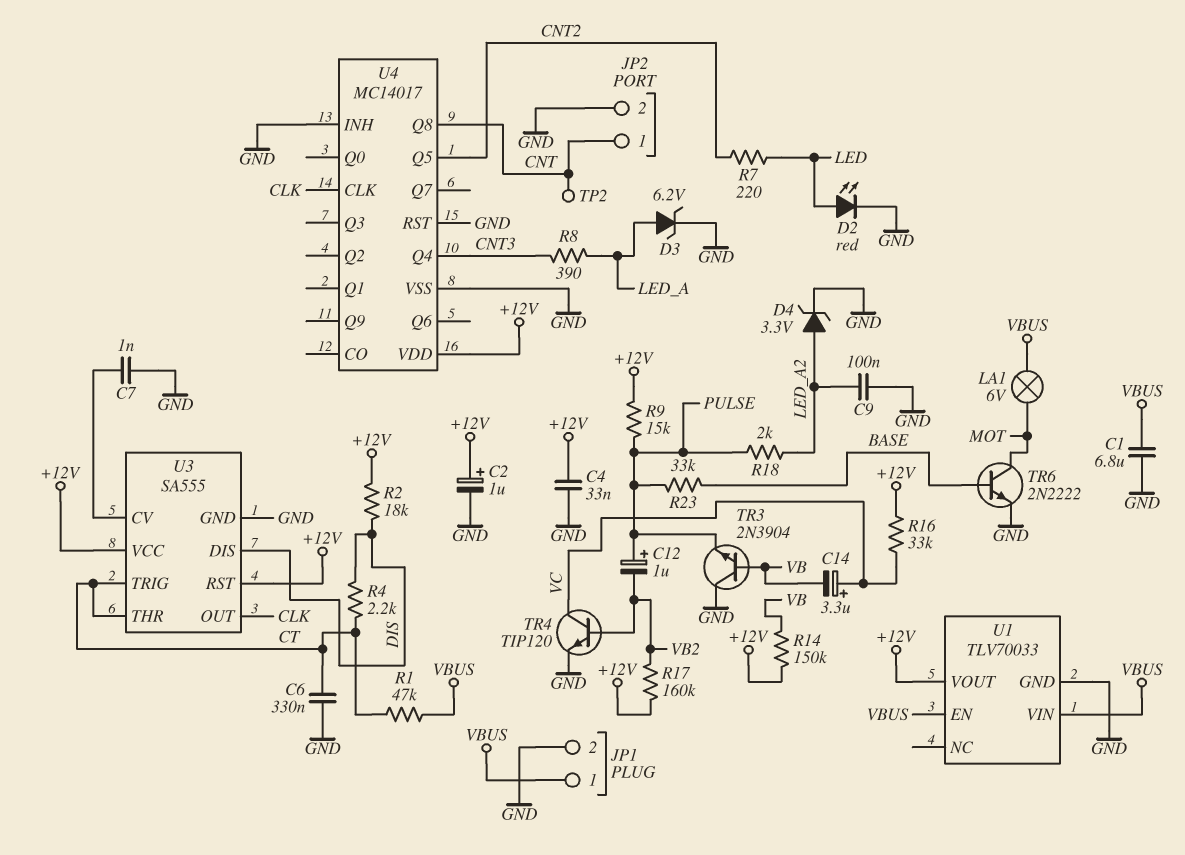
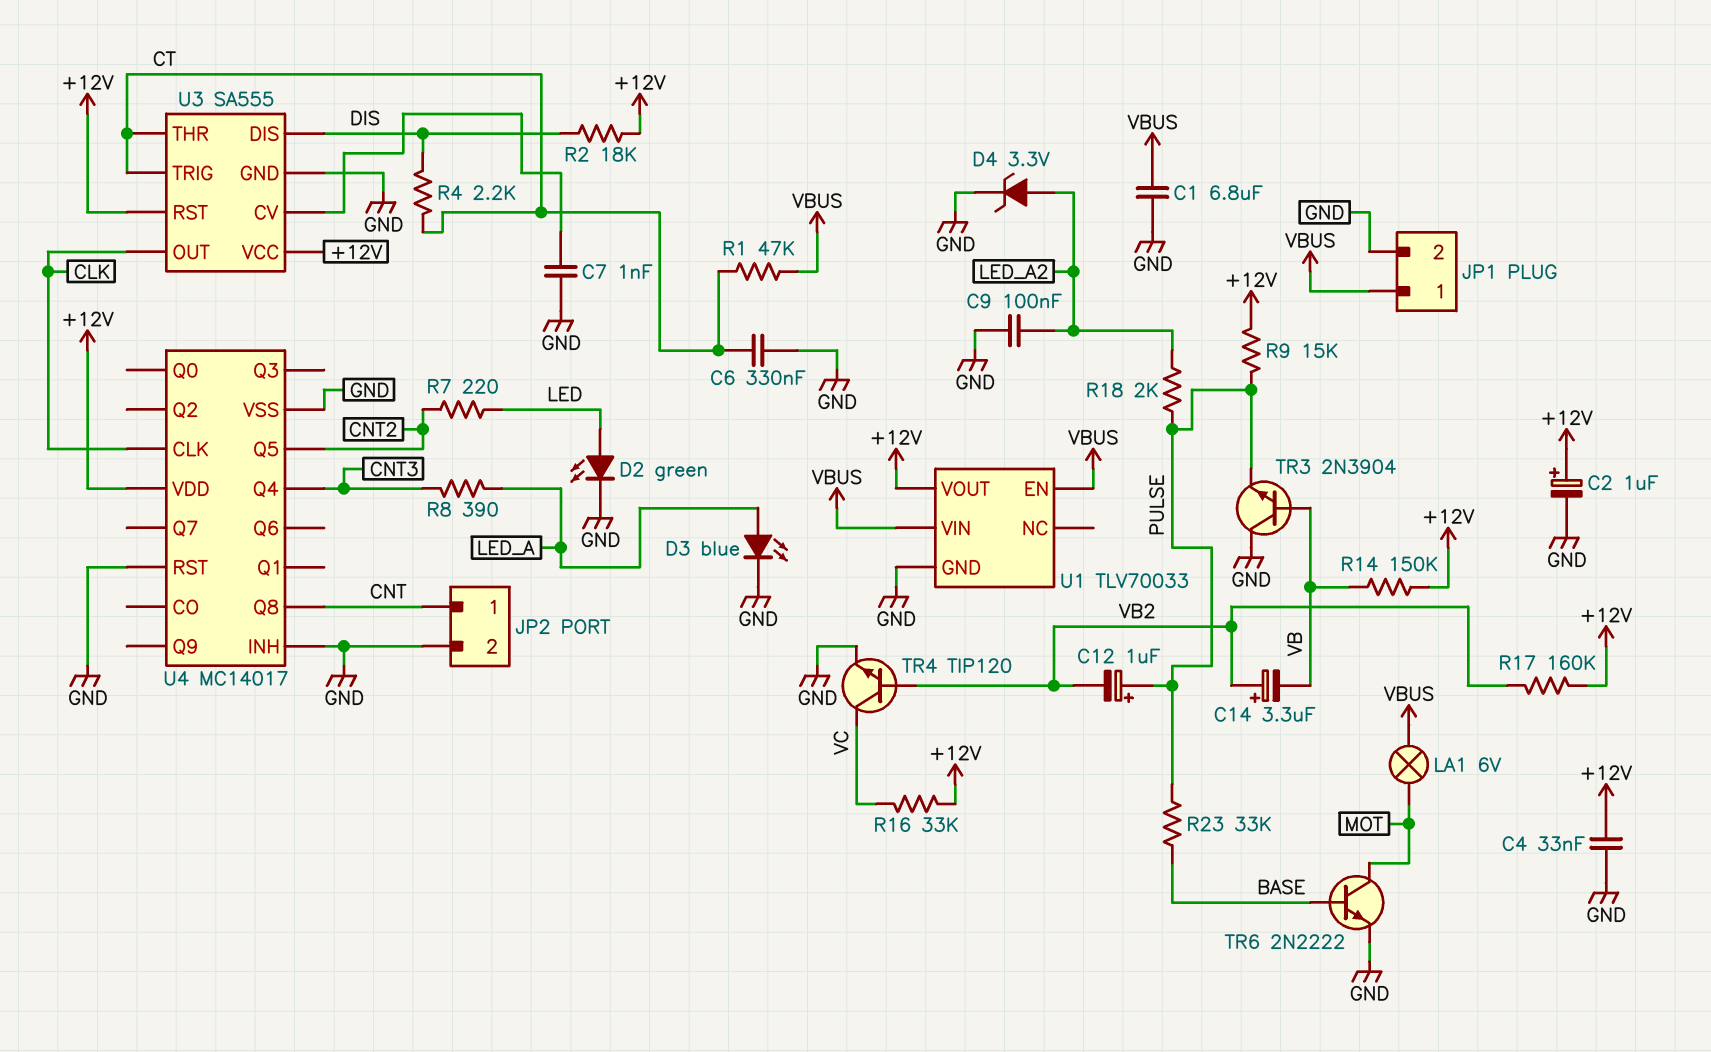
C14: 3.3uF (plus VC, minus VB) -> 3.3uF (plus VB2, minus VB)
D2: LED red (A LED, K GND) -> LED green (A LED, K GND)
D3: zener 6.2V (A LED_A, K GND) -> LED blue (A LED_A, K GND)
TP2: test point (CNT) -> none

